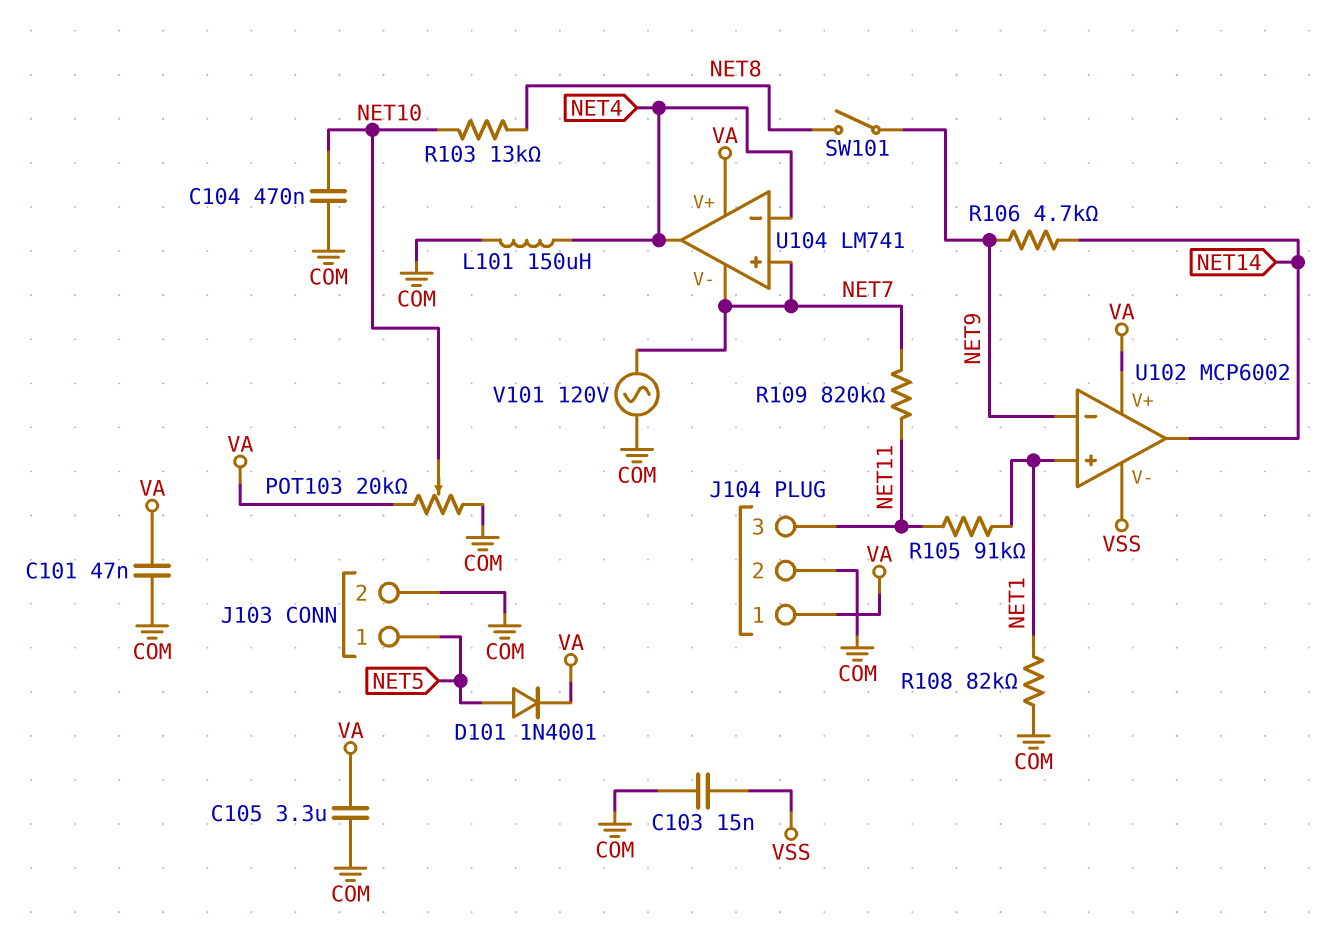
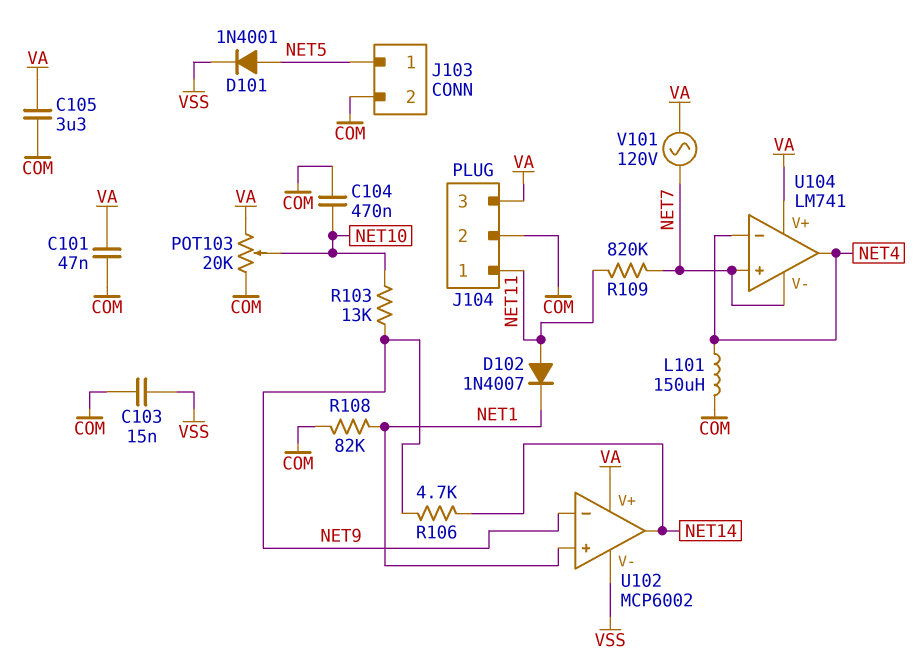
D101: diode 1N4001 (A NET5, K VA) -> diode 1N4001 (A NET5, K VSS)
D102: none -> diode 1N4007 (A NET11, K NET1)
J104 pin 1: VA -> NET11
J104 pin 3: NET11 -> VA
R103: 13k (NET8, NET10) -> 13k (NET9, NET10)
R105: 91k (NET1, NET11) -> none
SW101: switch (NET8, NET9) -> none
V101: AC 120V (COM, NET7) -> AC 120V (NET7, VA)

